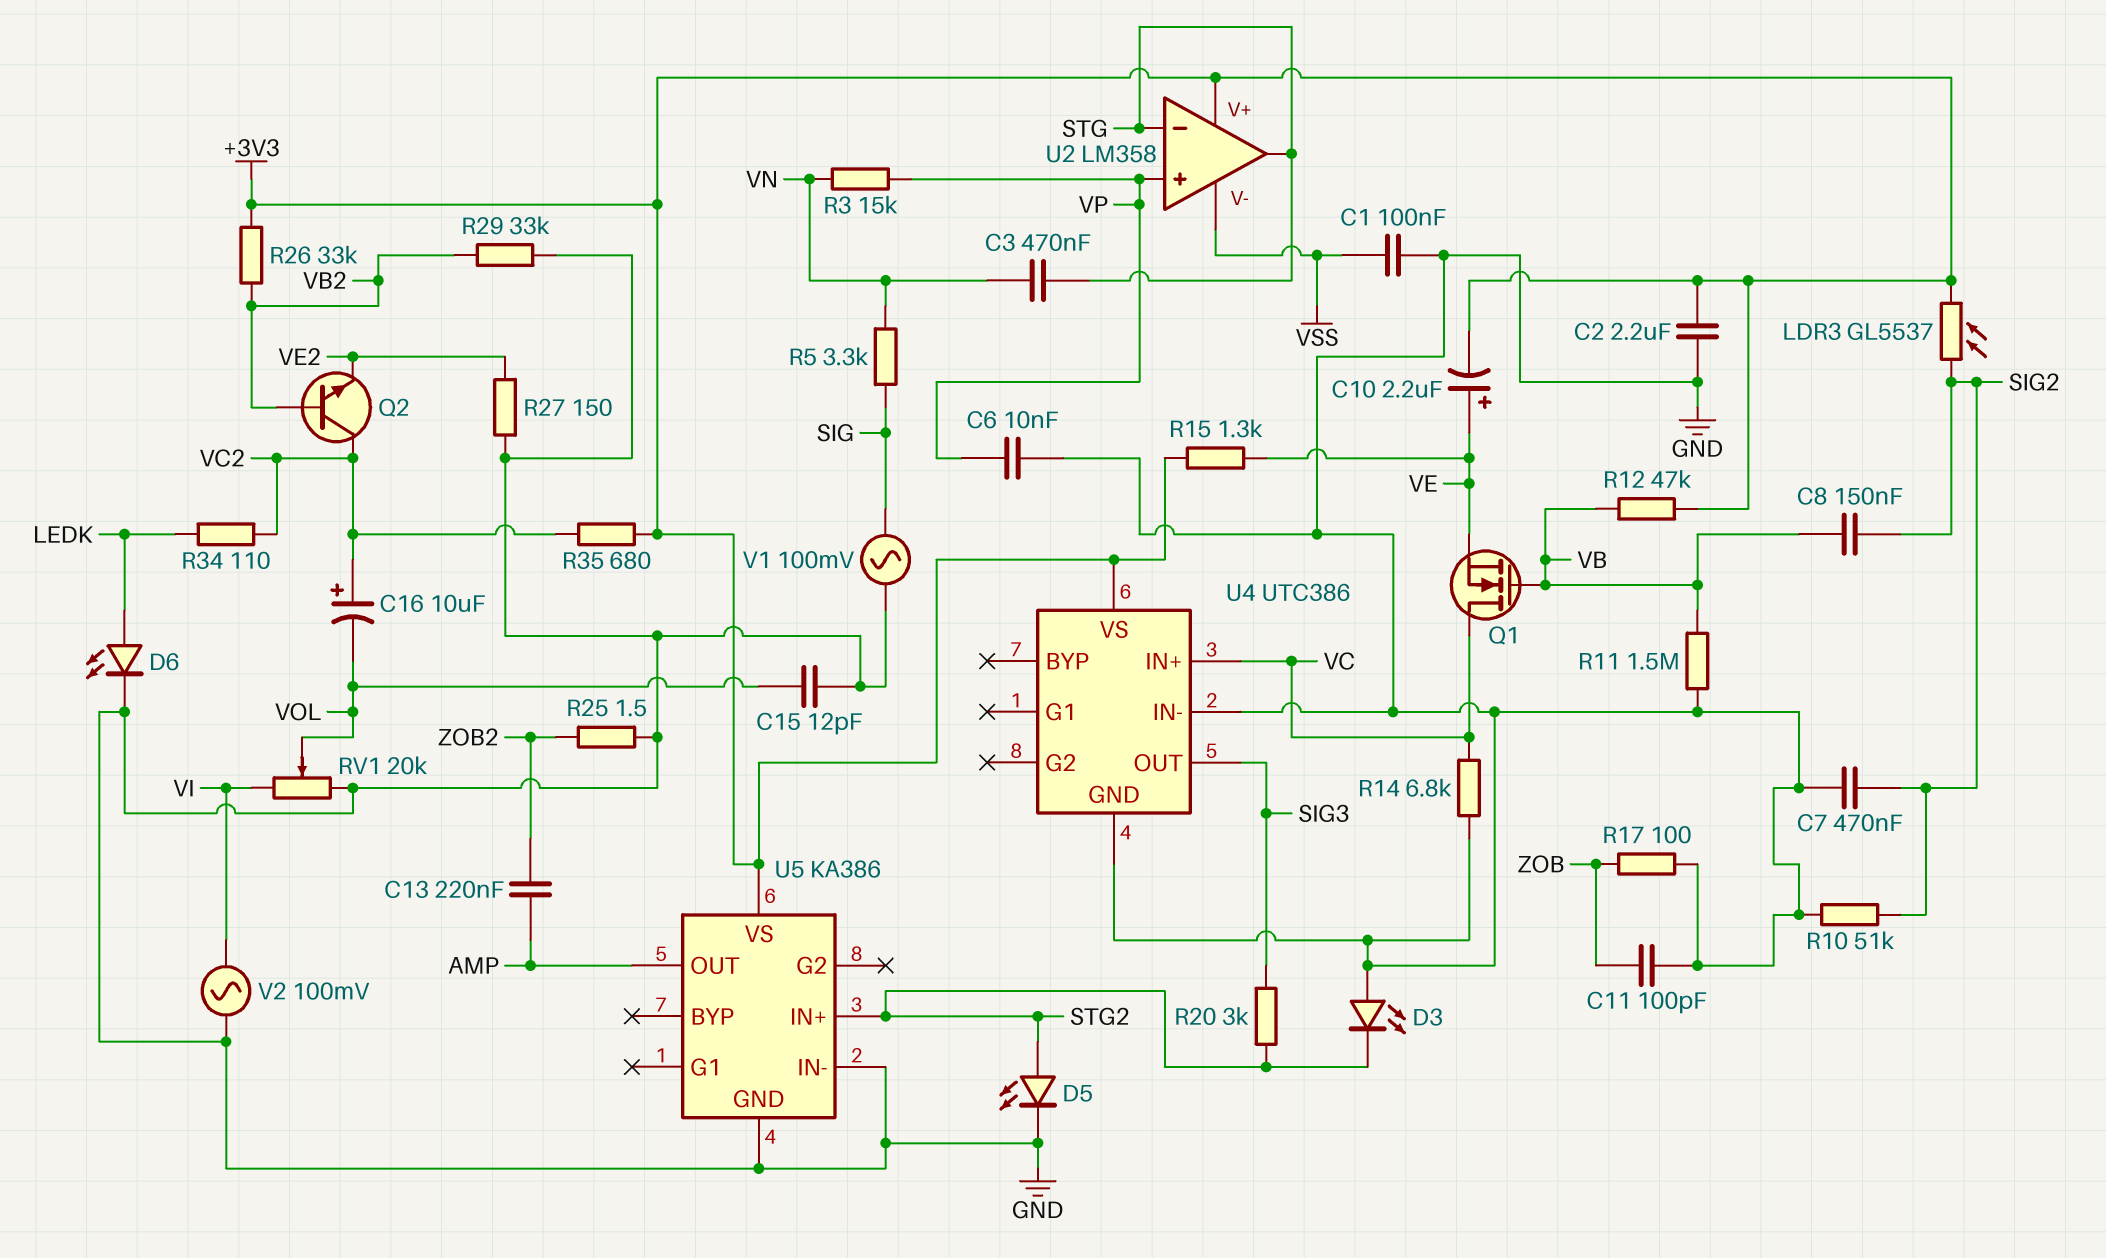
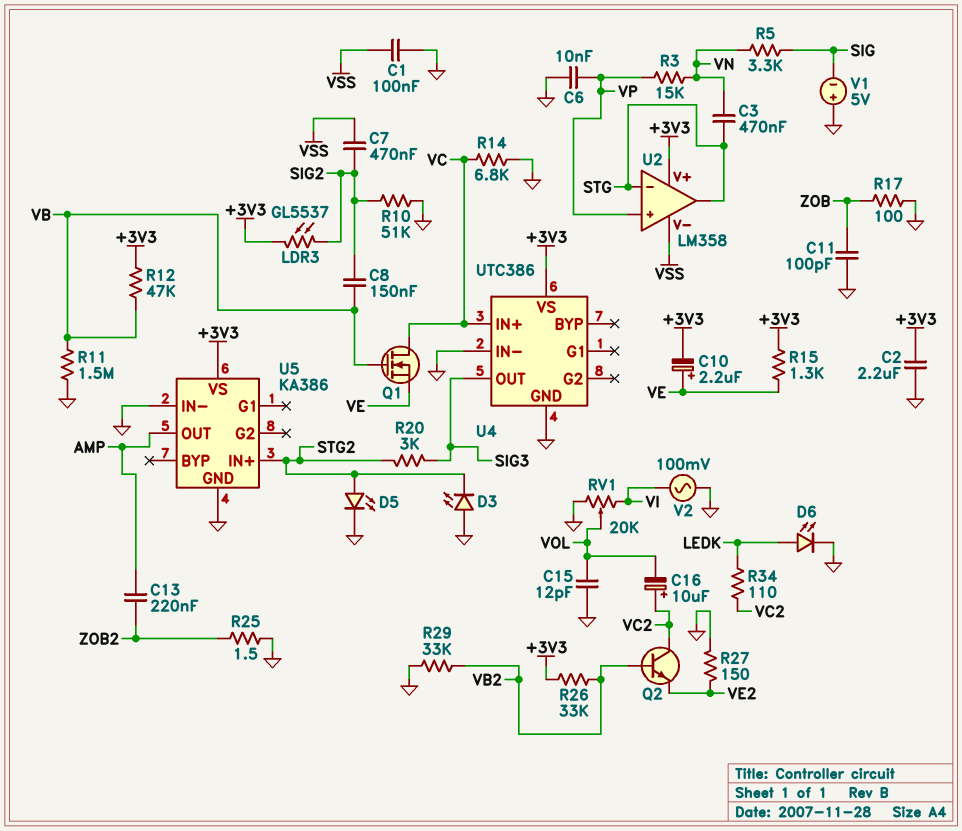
C7: 470nF (GND, SIG2) -> 470nF (SIG2, VSS)
R35: 680 (+3V3, VC2) -> none
V1: AC 100mV (GND, SIG) -> 5V (plus GND, minus SIG)

